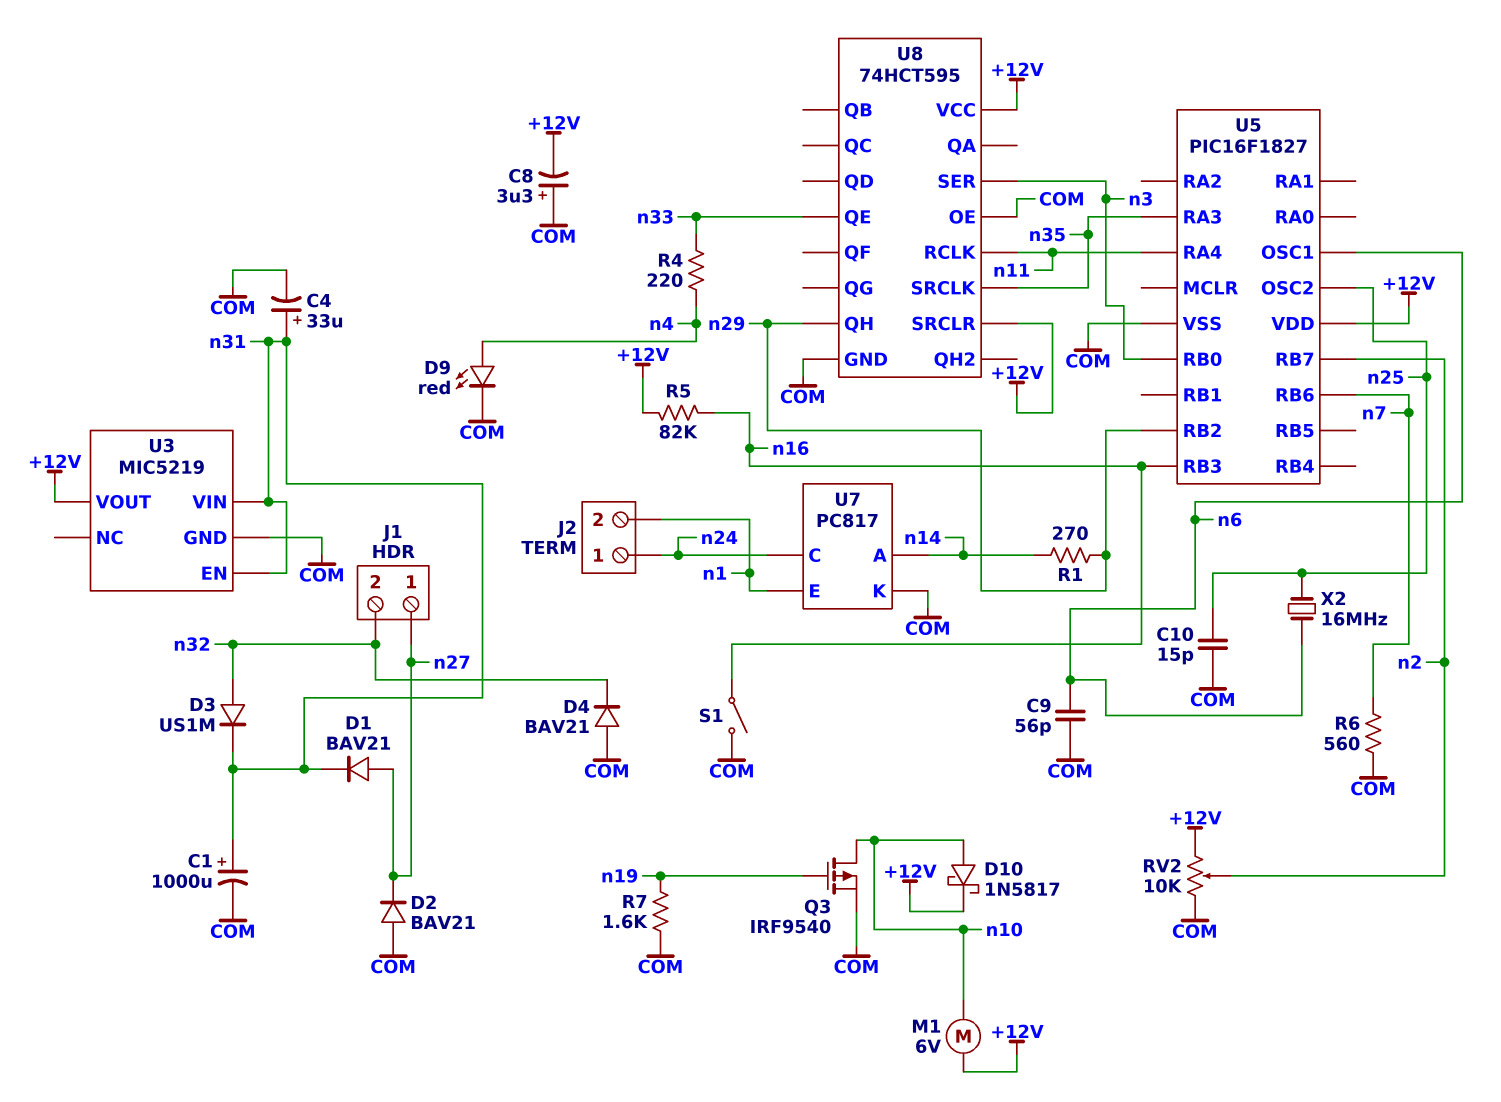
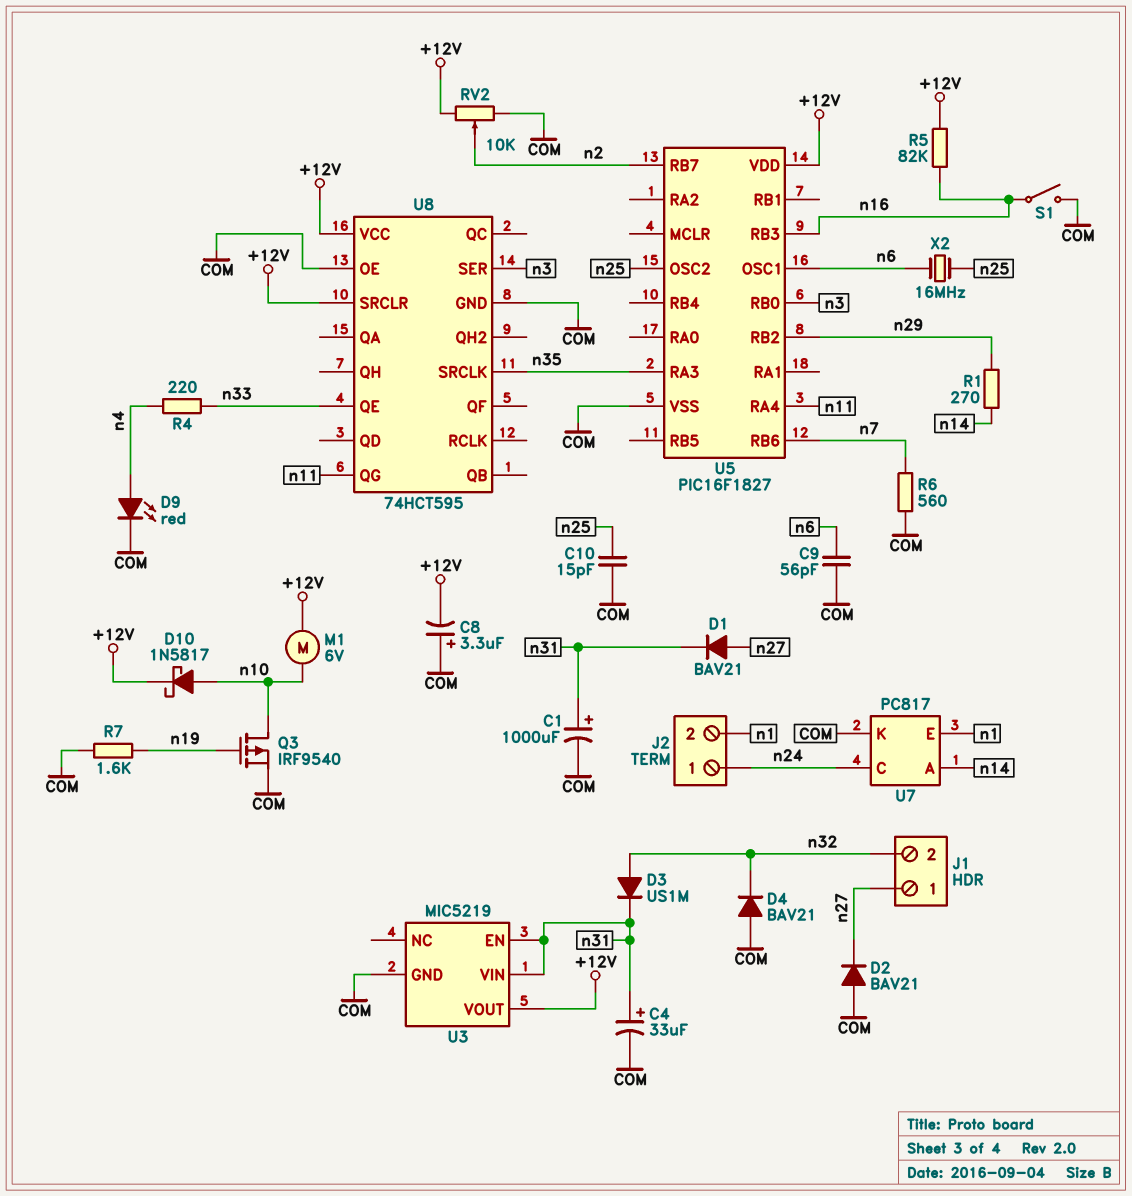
U8 pin QG: none -> n11
U8 pin QH: n29 -> none
U8 pin RCLK: n11 -> none

